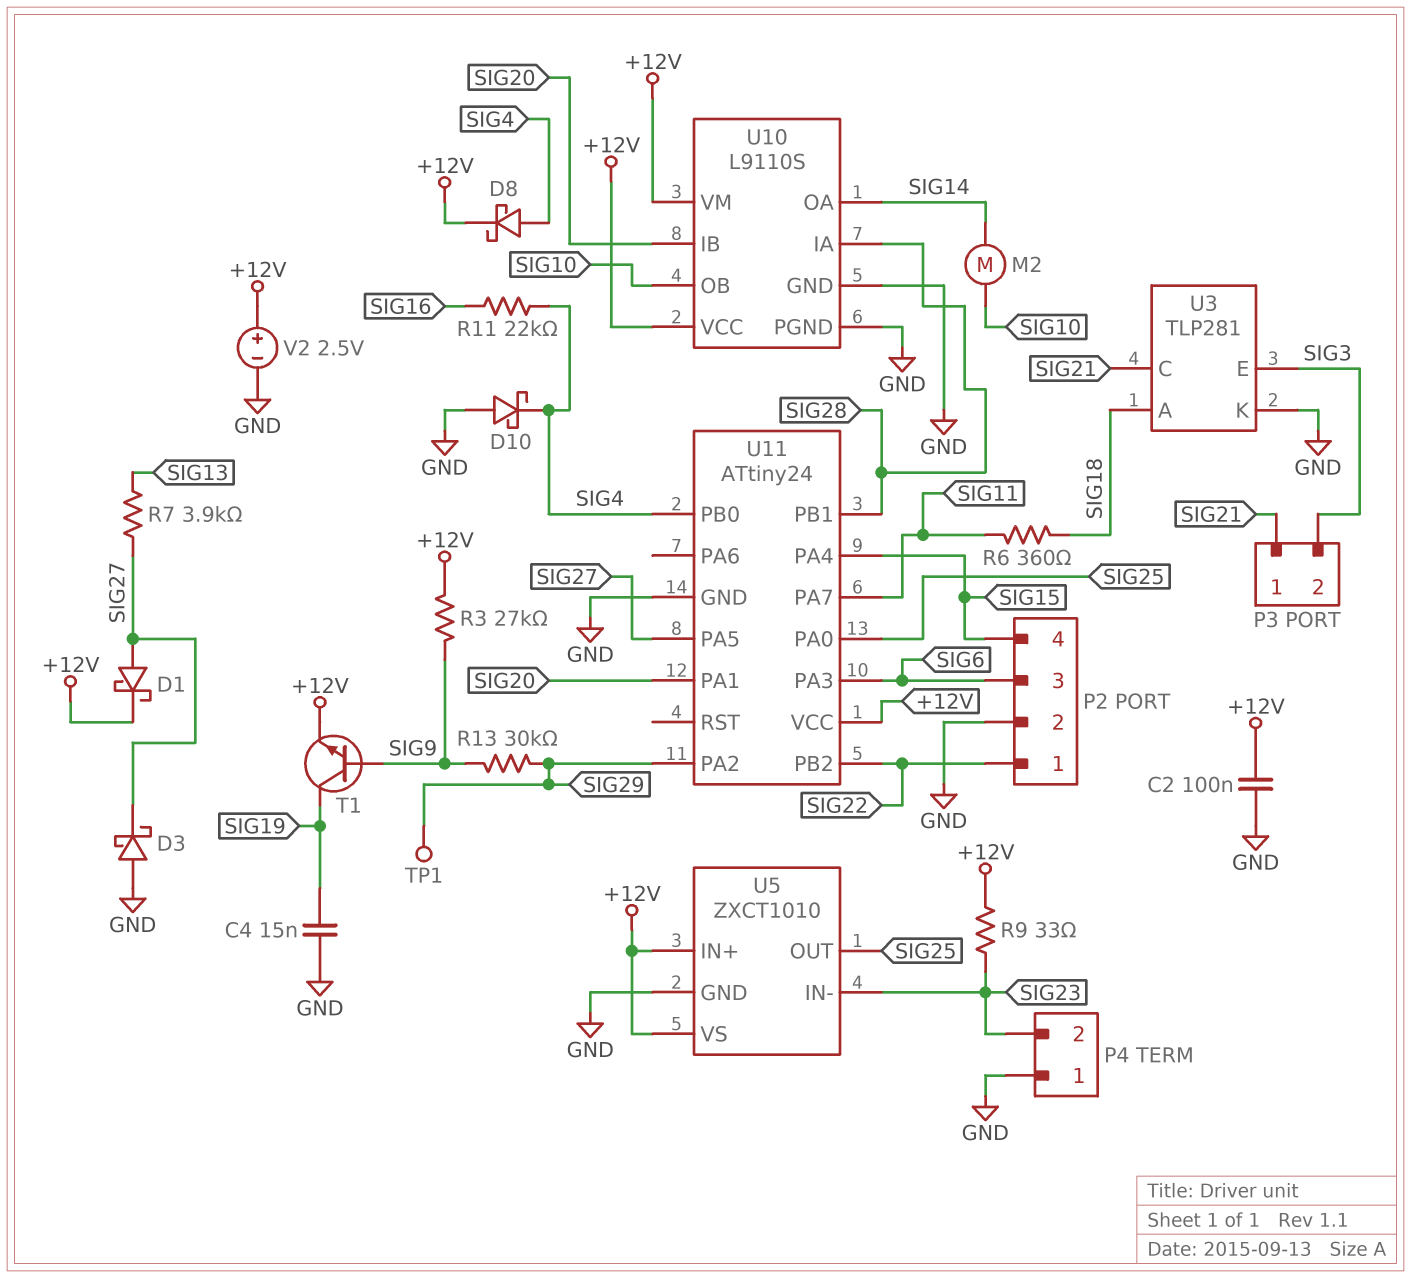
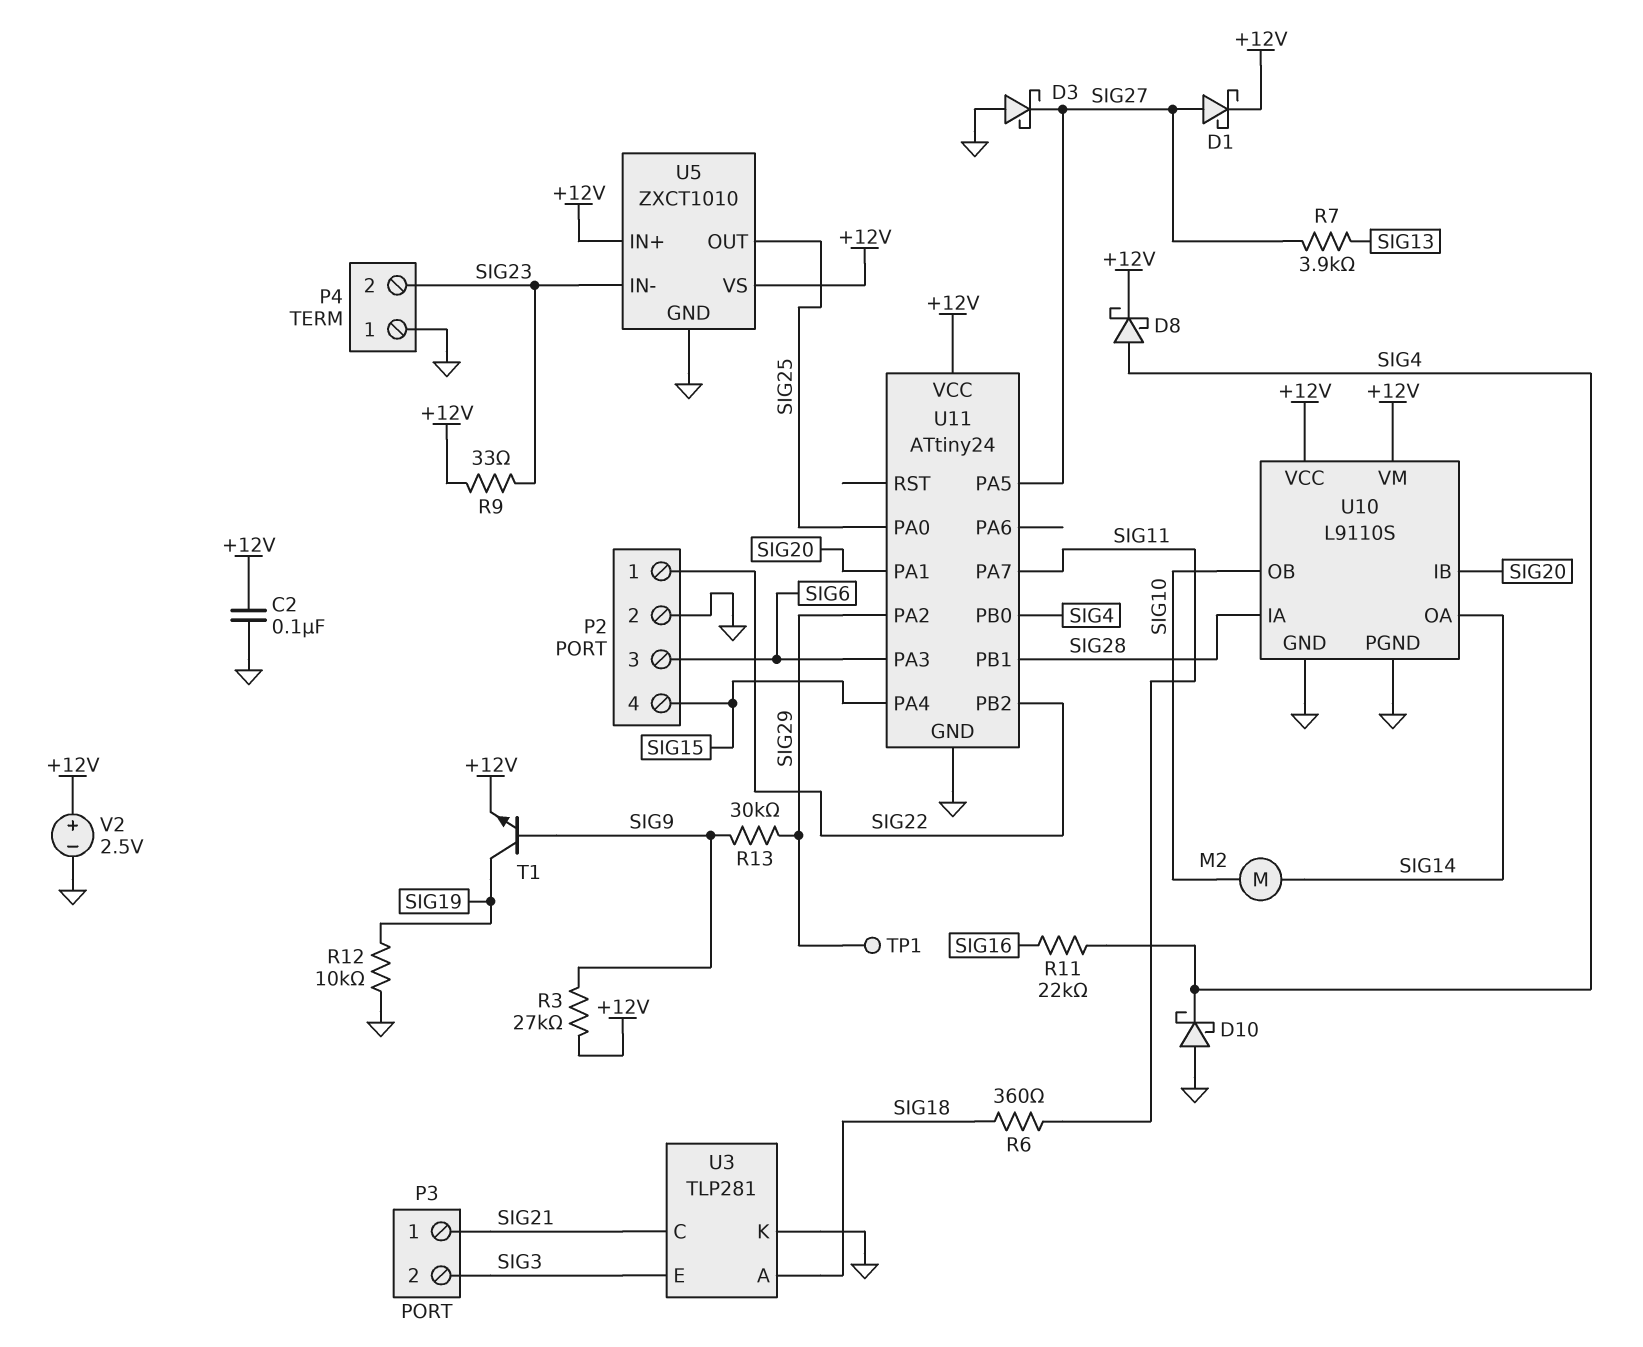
C4: 15nF (GND, SIG19) -> none
R12: none -> 10k (GND, SIG19)

